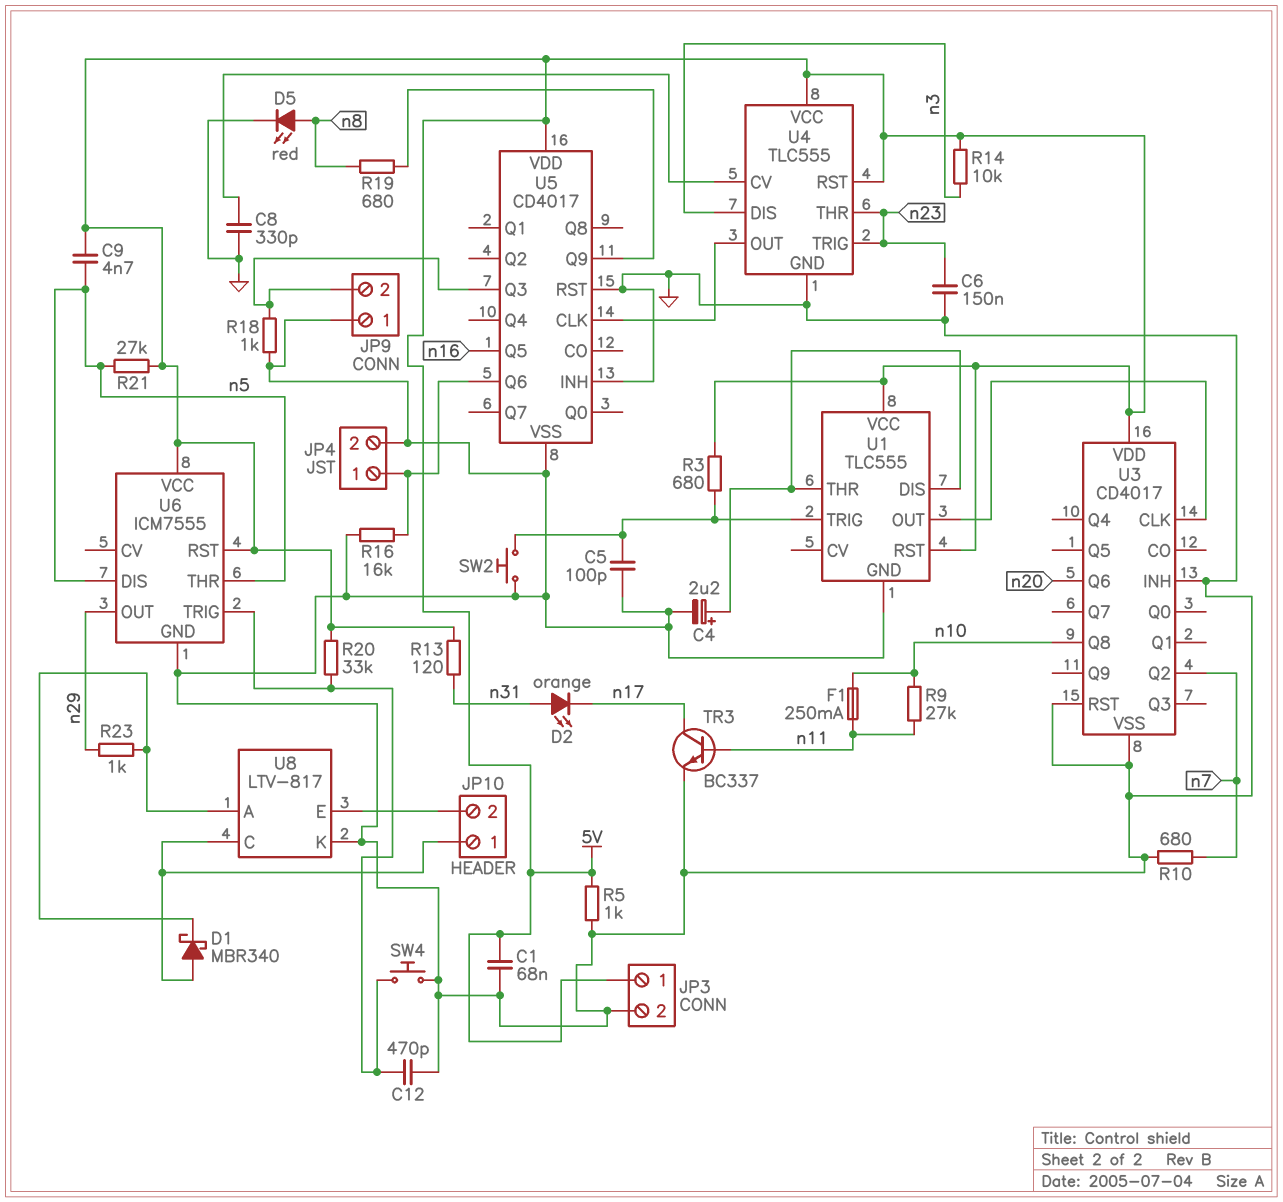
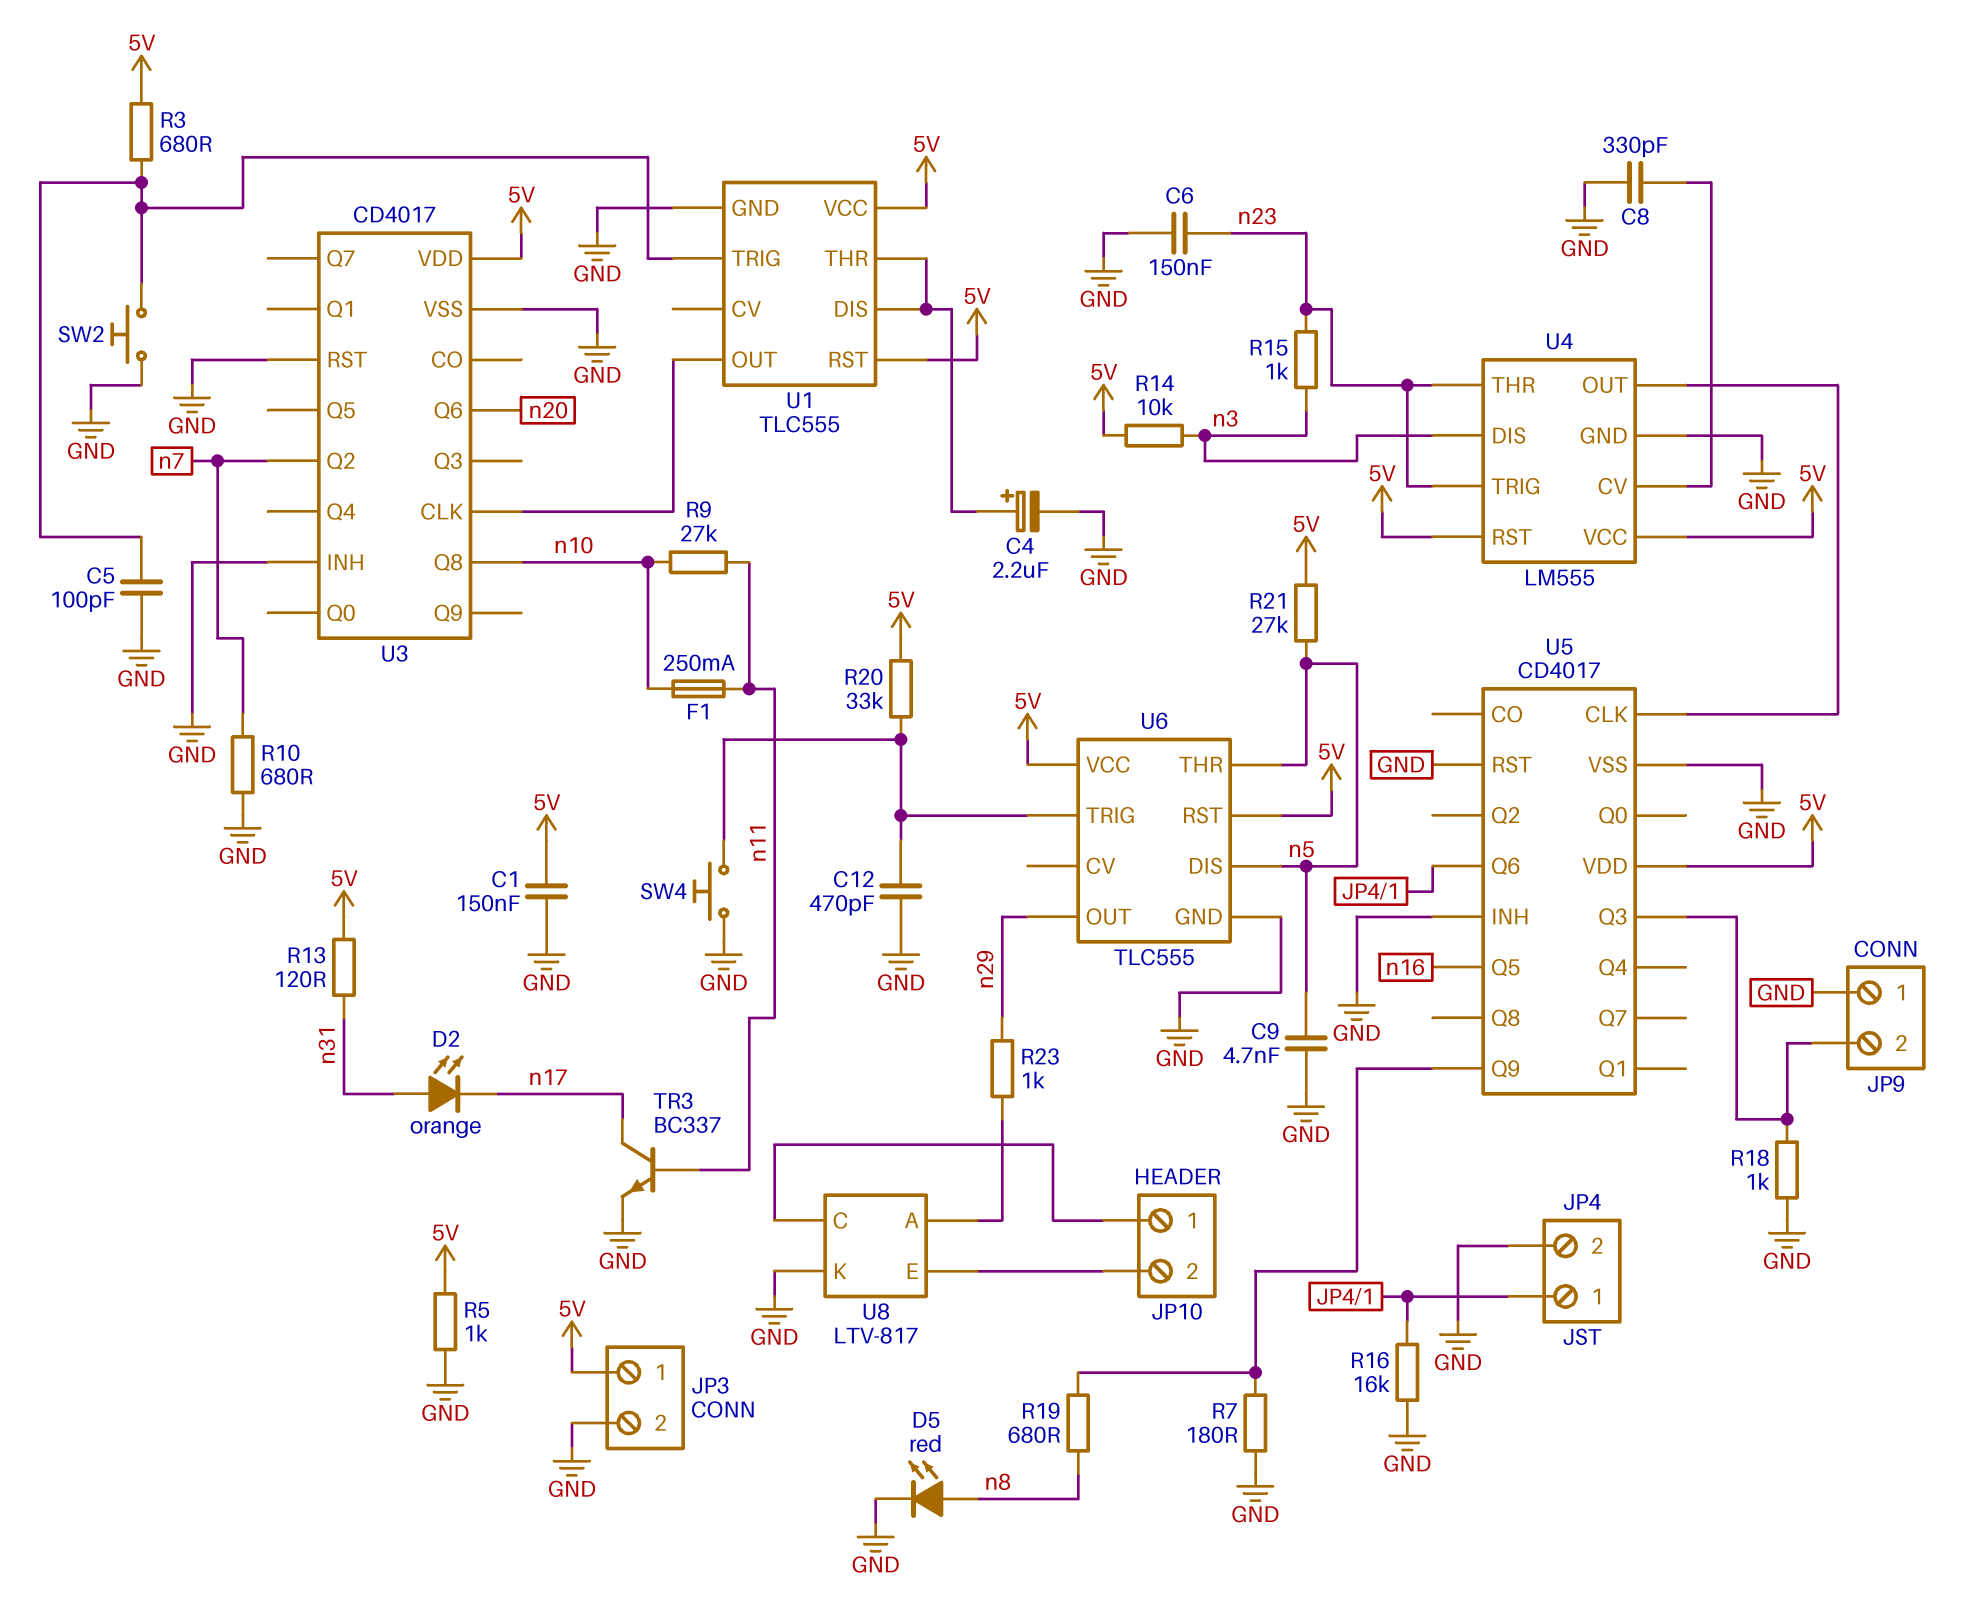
C1: 68nF (5V, GND) -> 150nF (5V, GND)
C9: 4.7nF (5V, n5) -> 4.7nF (GND, n5)
D1: schottky MBR340 (A JP10/1, K U8/A) -> none
R7: none -> 180 (GND, U5/Q9)
R15: none -> 1k (n3, n23)
U4: TLC555 -> LM555
U6: ICM7555 -> TLC555

